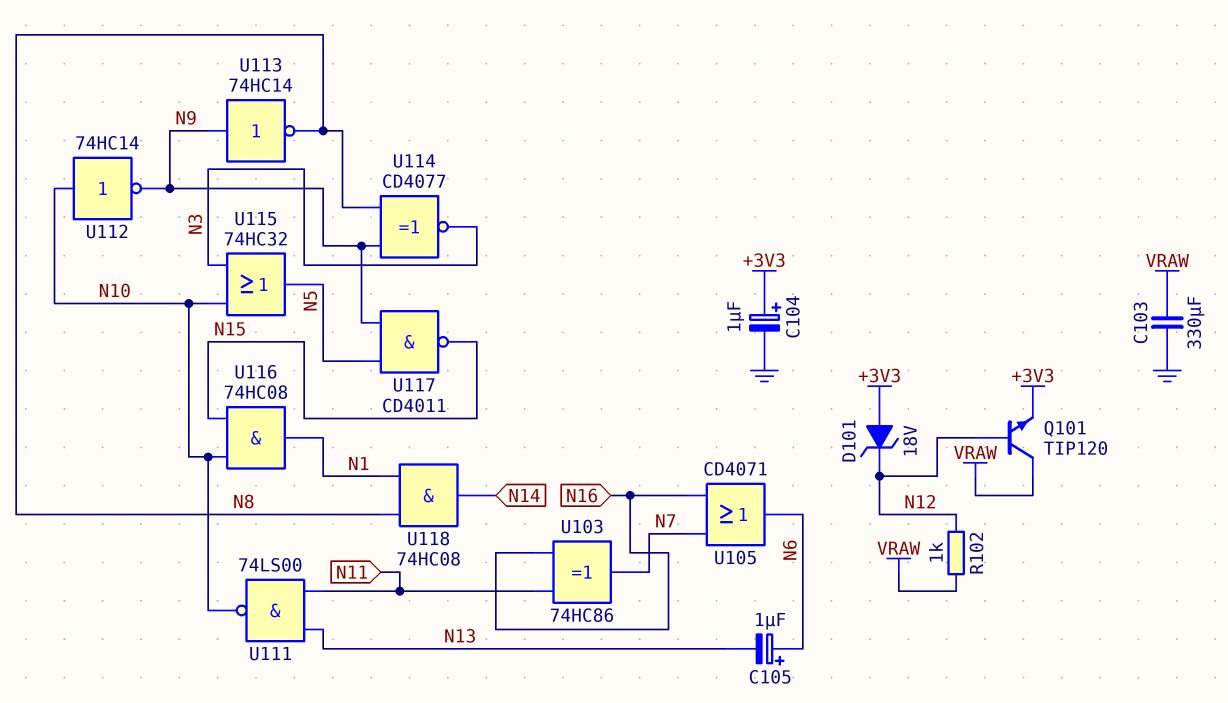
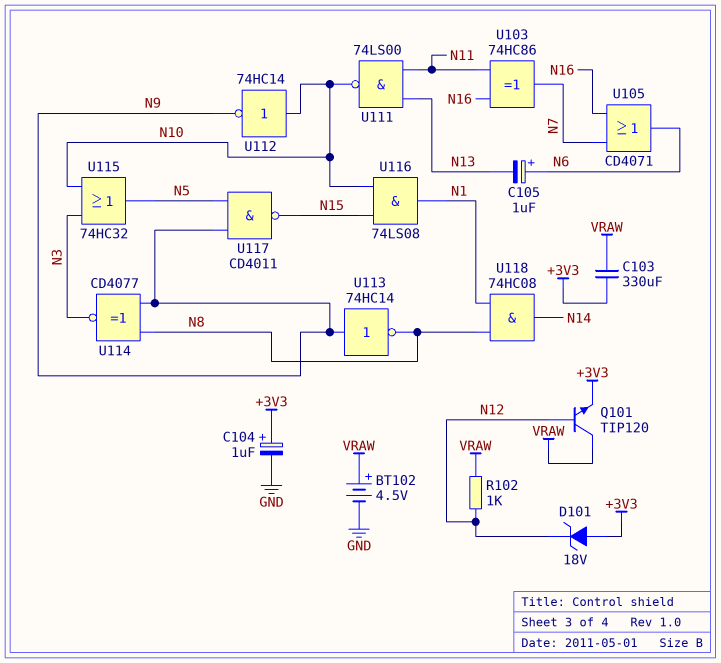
BT102: none -> 4.5V (plus VRAW, minus GND)
C103: 330uF (GND, VRAW) -> 330uF (+3V3, VRAW)
U116: AND 74HC08 (in N10, in N15, out N1) -> AND 74LS08 (in N10, in N15, out N1)

